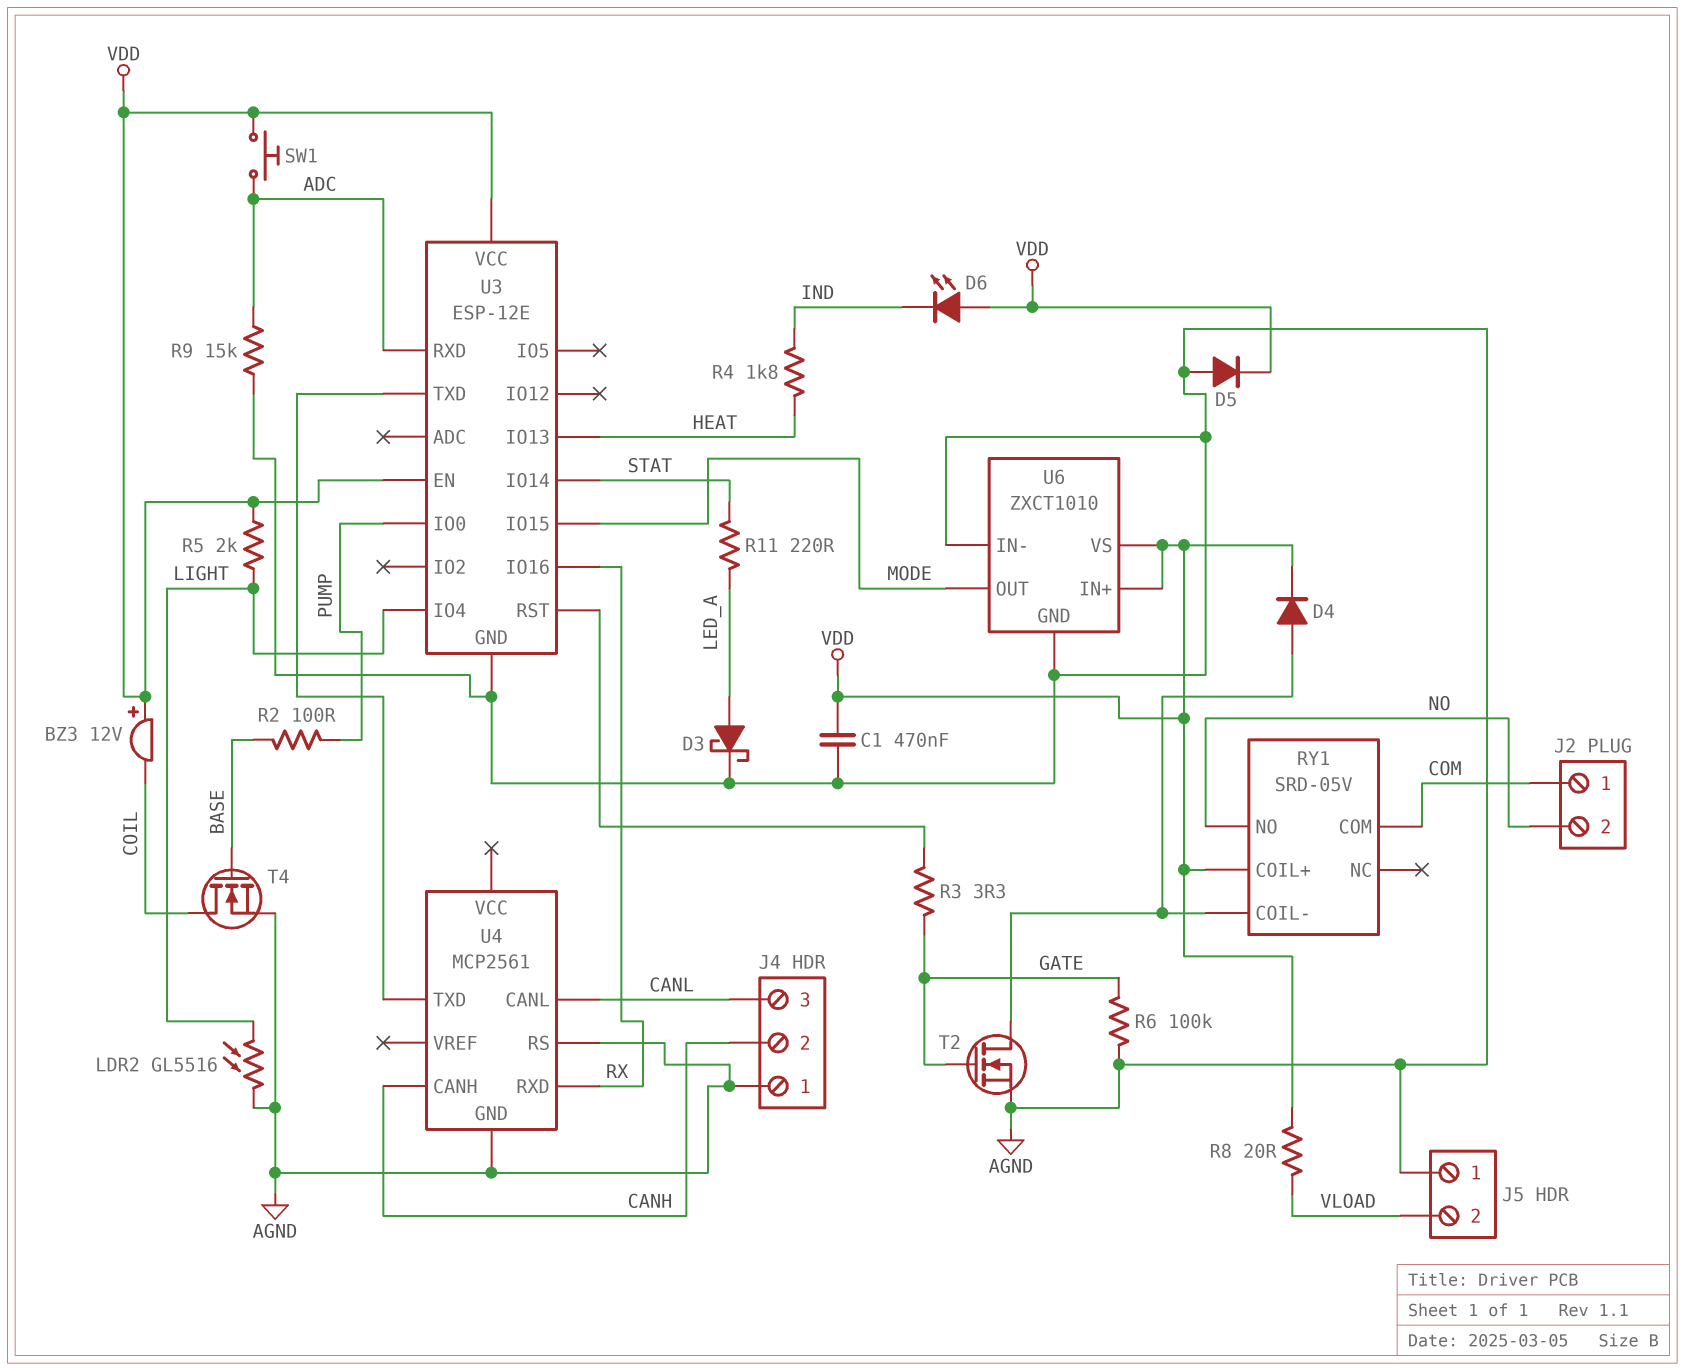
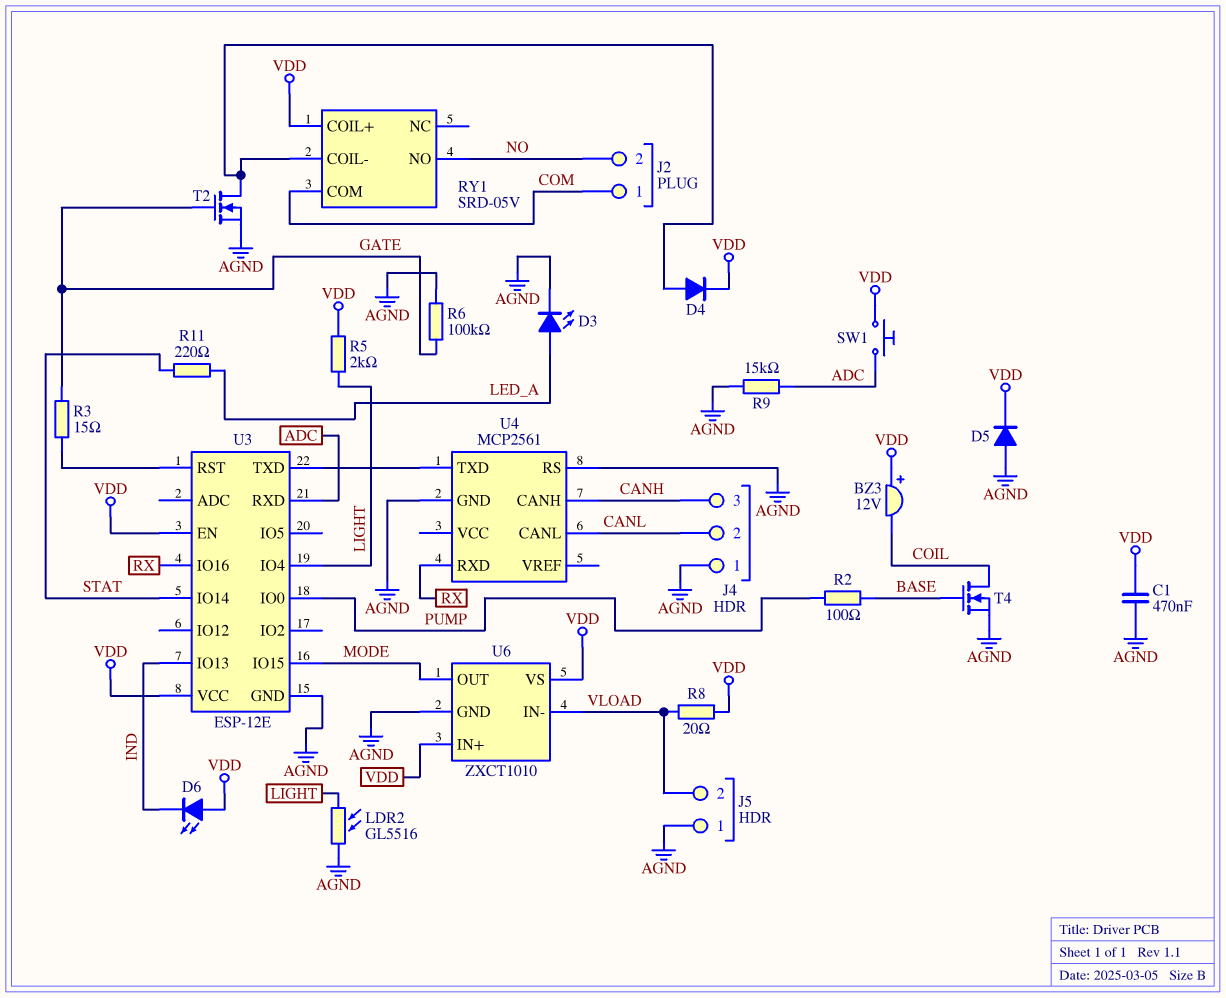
D3: schottky (A LED_A, K AGND) -> LED (A LED_A, K AGND)
J4 pin 2: CANH -> CANL
J4 pin 3: CANL -> CANH
R3: 3.3 (GATE, U3/RST) -> 15 (GATE, U3/RST)
R4: 1.8k (HEAT, IND) -> none
U3 pin IO13: HEAT -> IND
U6 pin IN-: AGND -> VLOAD

